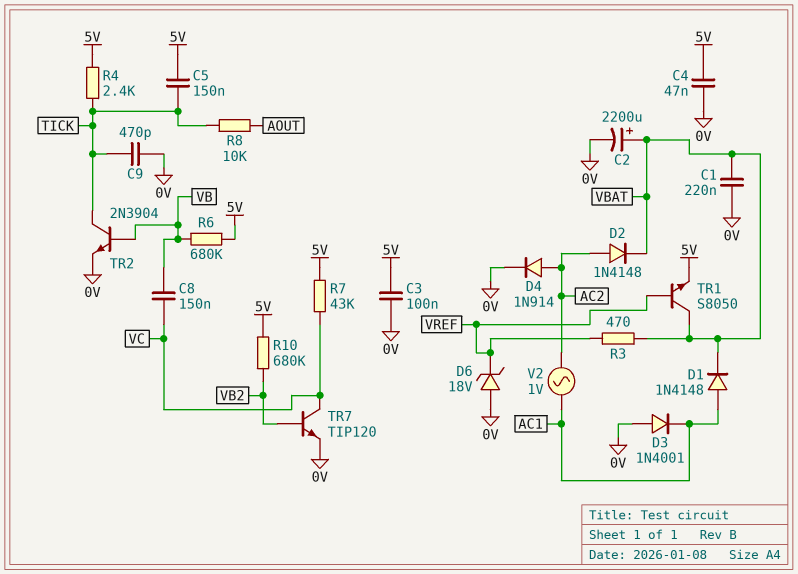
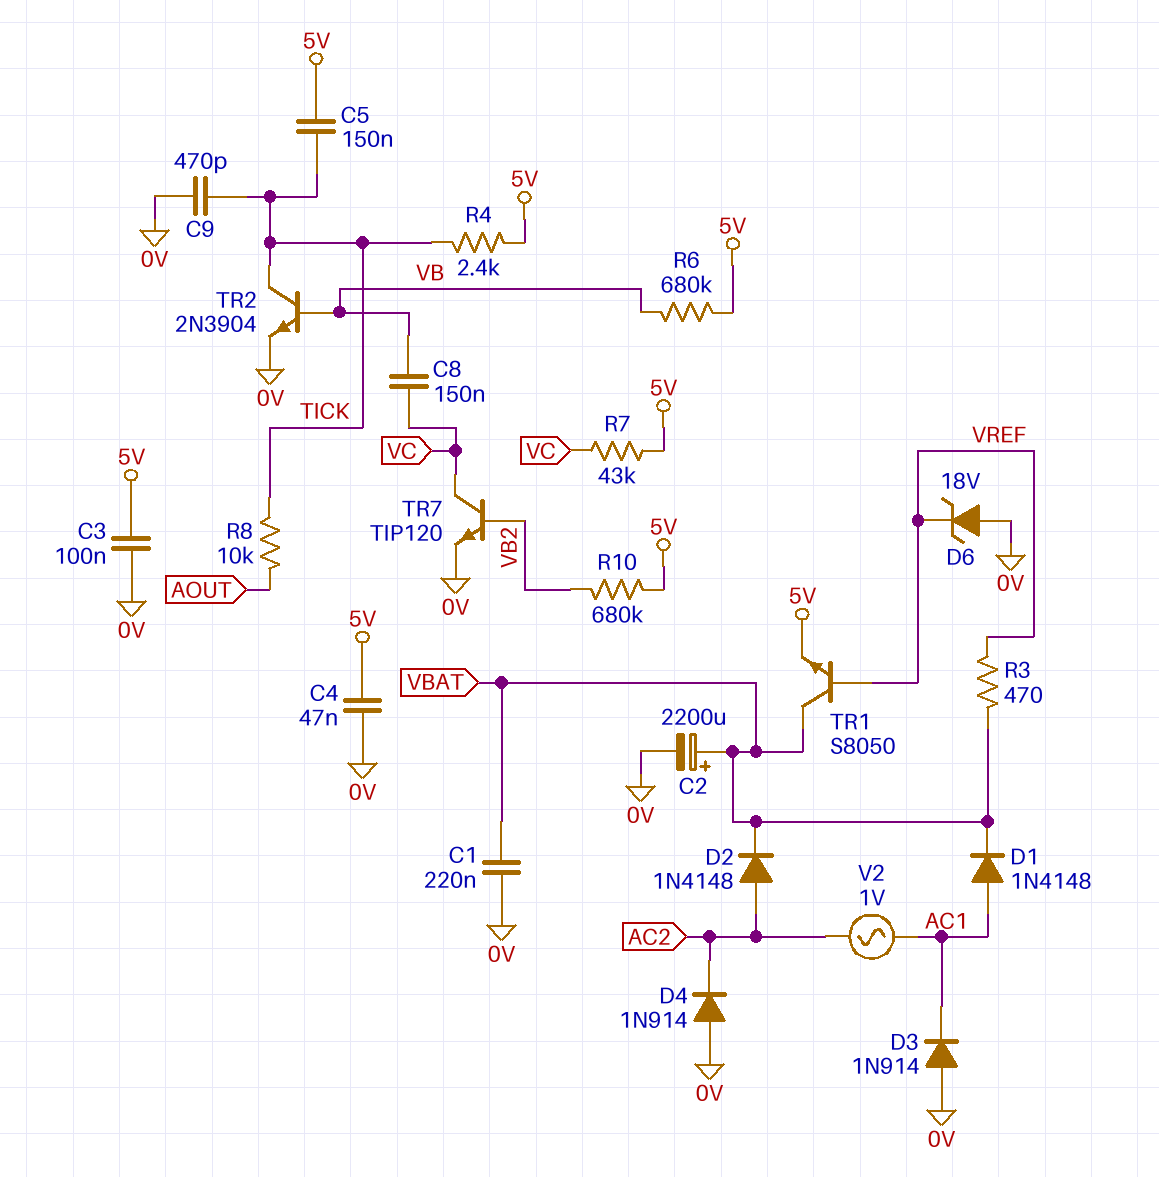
D3: diode 1N4001 (A 0V, K AC1) -> diode 1N914 (A 0V, K AC1)
D4: diode 1N914 (A AC2, K 0V) -> diode 1N914 (A 0V, K AC2)

